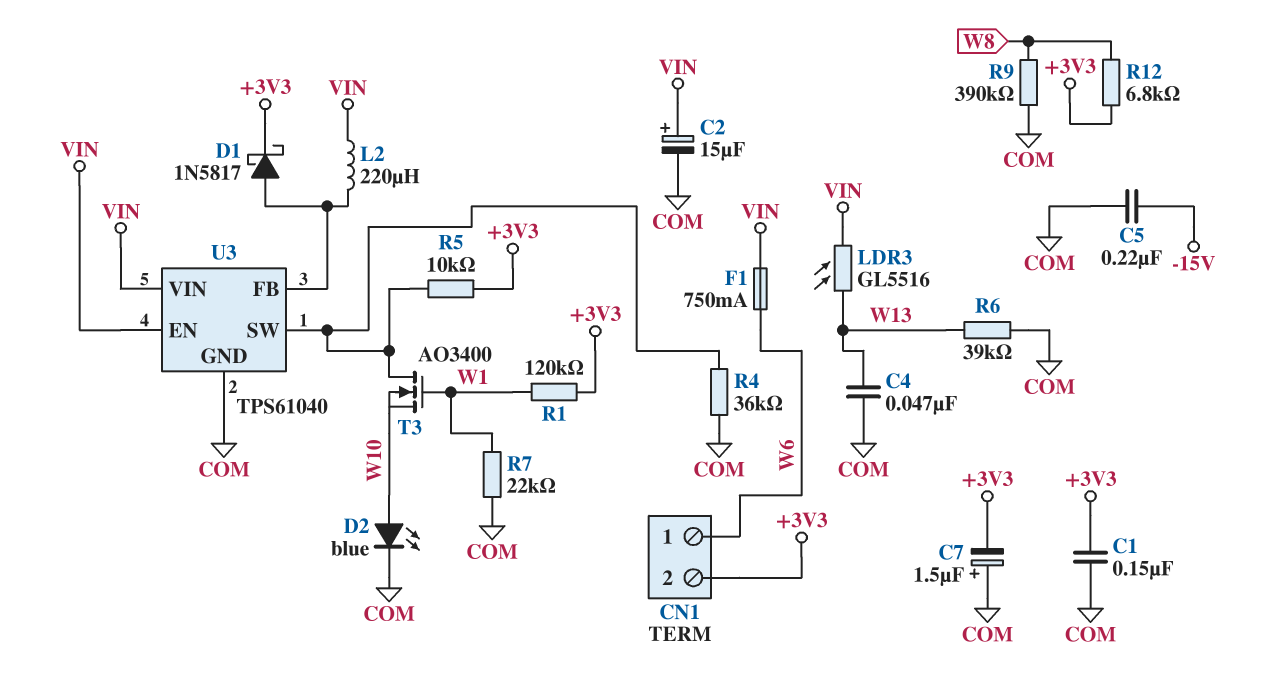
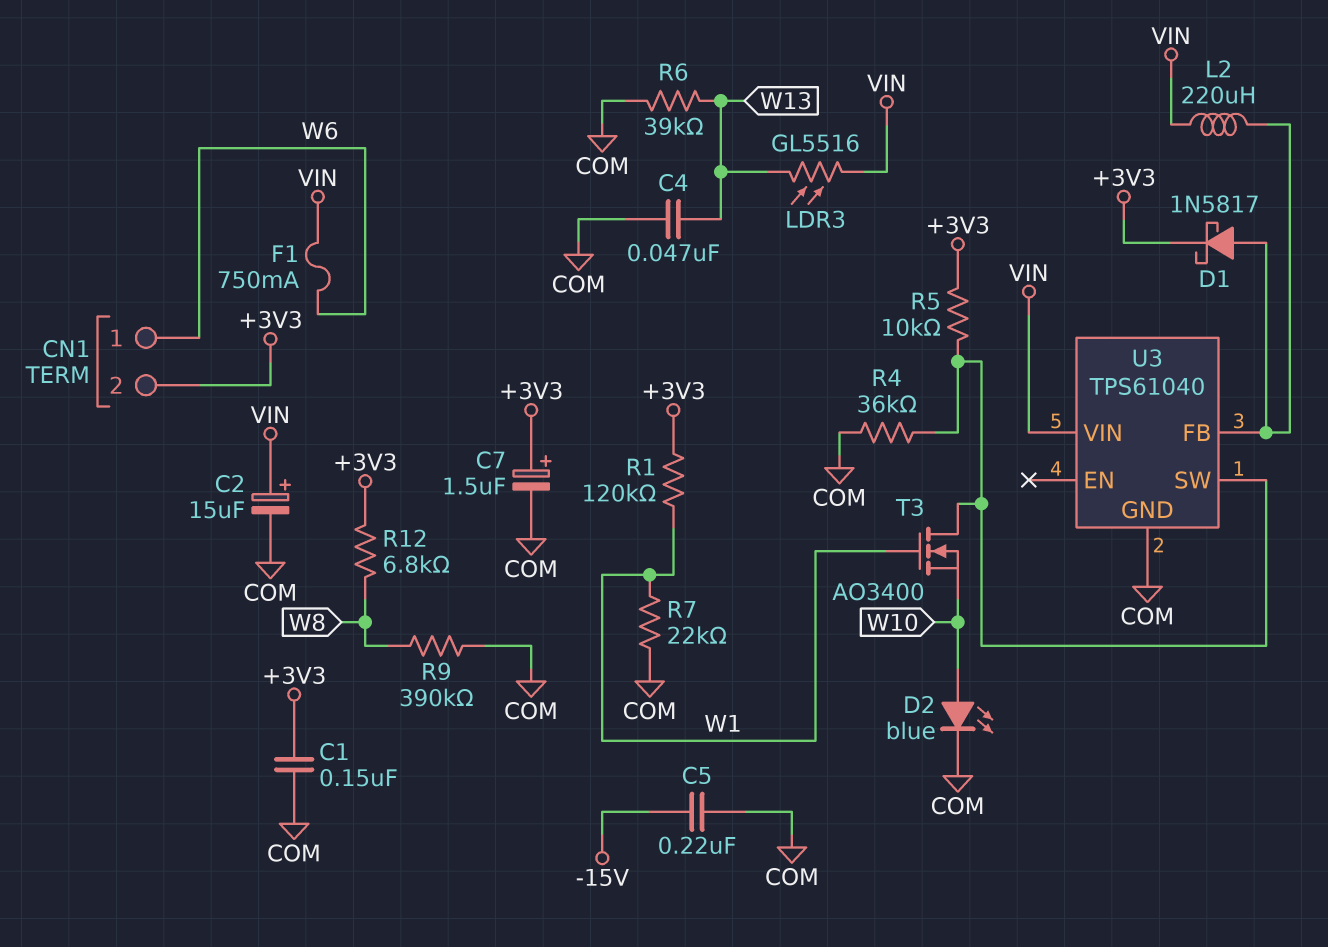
C7: 1.5uF (plus COM, minus +3V3) -> 1.5uF (plus +3V3, minus COM)
U3 pin EN: VIN -> none

